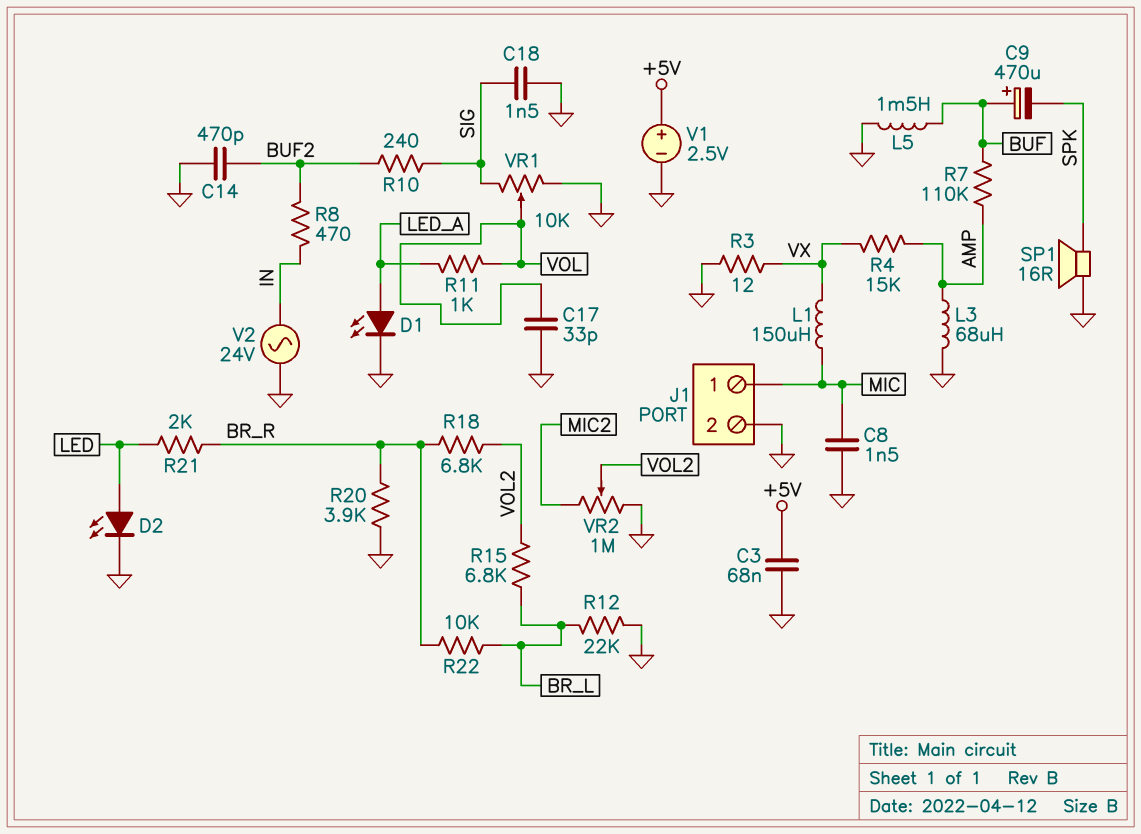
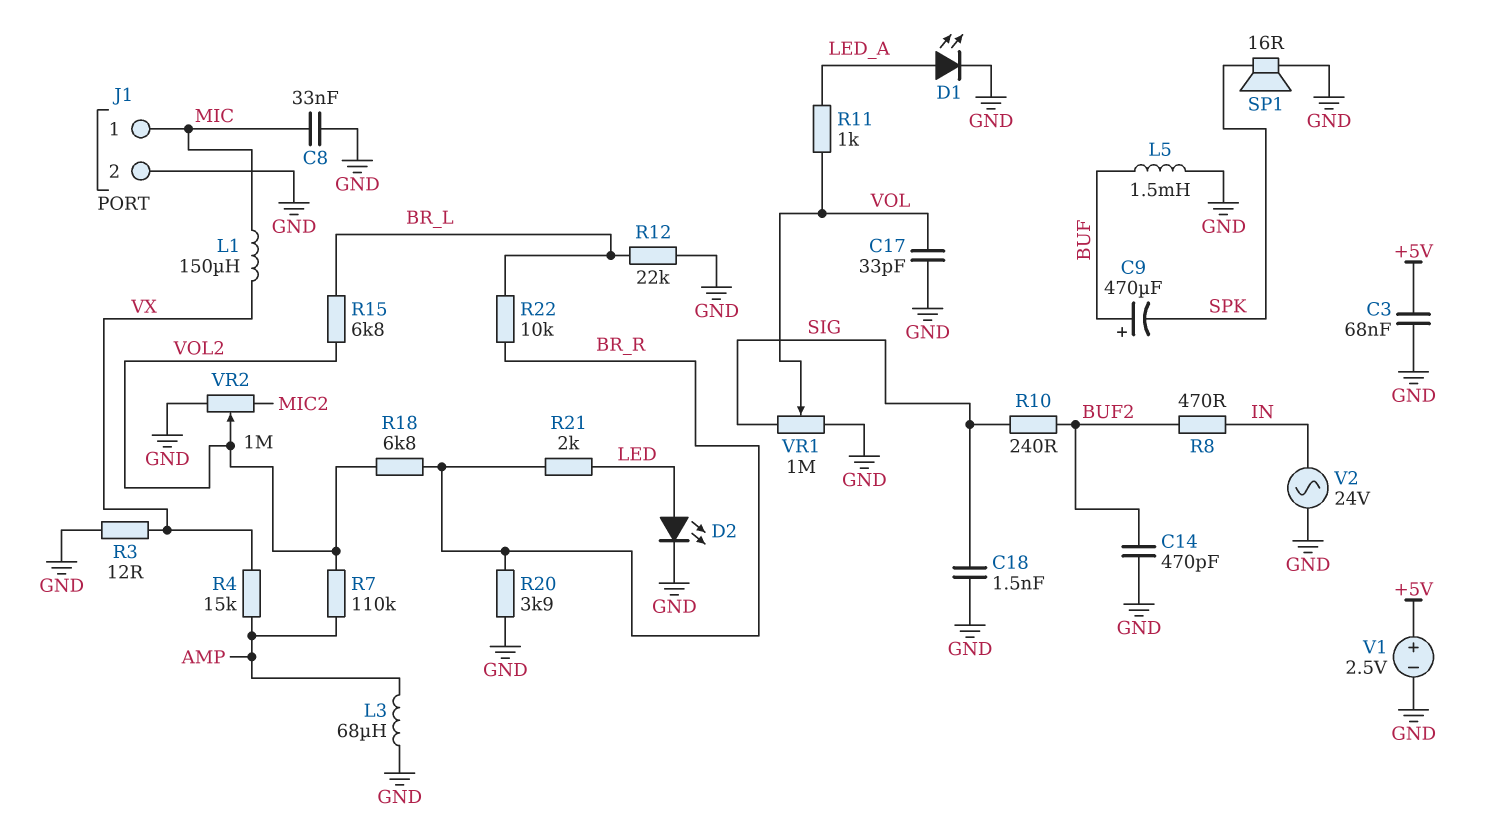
C8: 1.5nF (GND, MIC) -> 33nF (GND, MIC)
R7: 110k (AMP, BUF) -> 110k (AMP, VOL2)
VR1: 10k (GND, SIG, wiper VOL) -> 1M (GND, SIG, wiper VOL)

